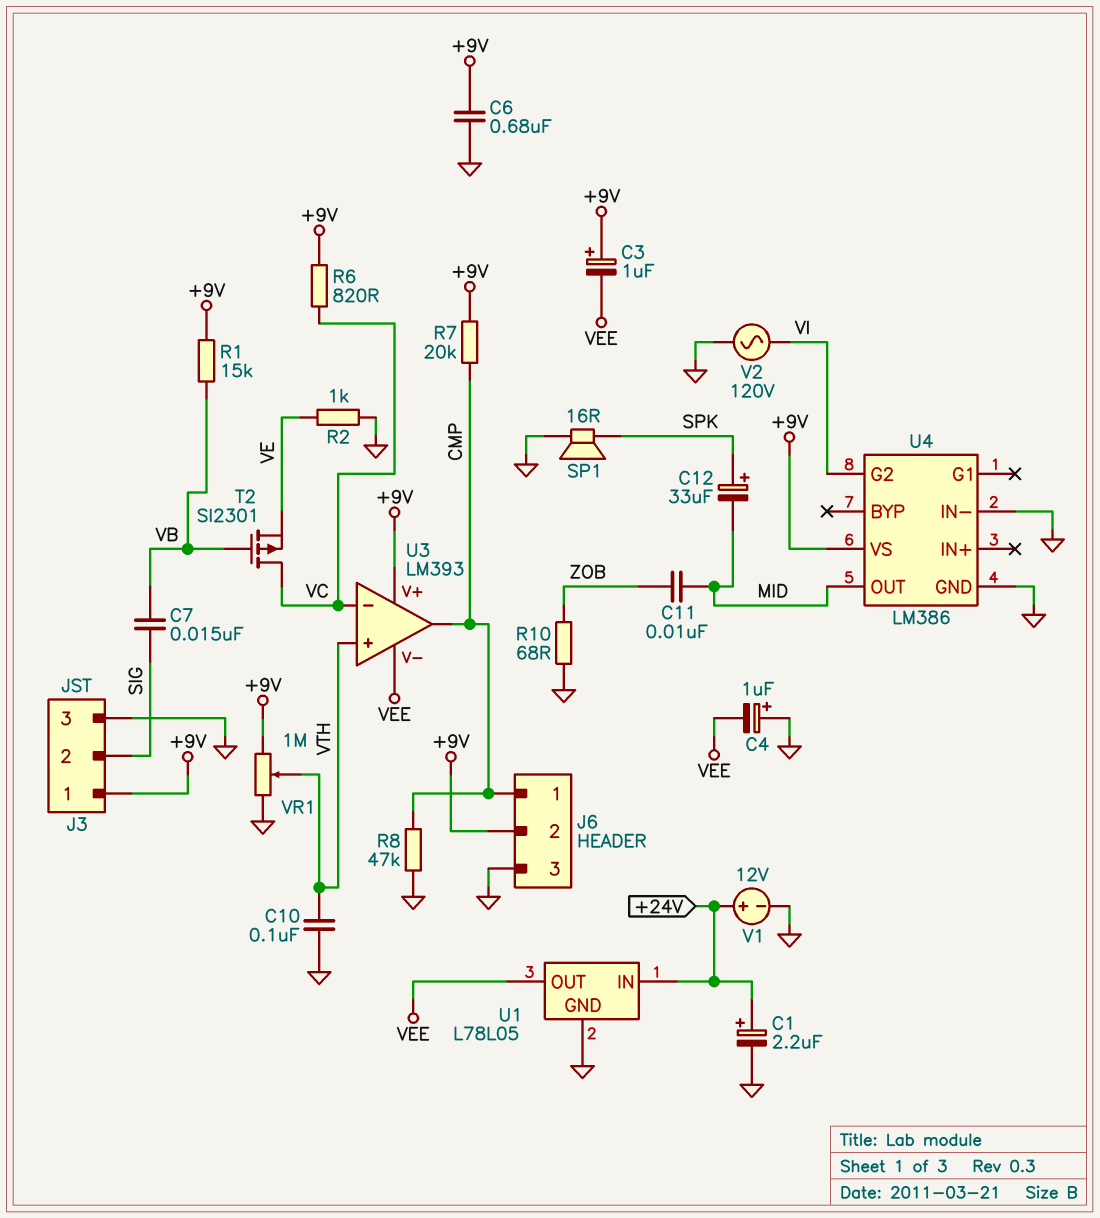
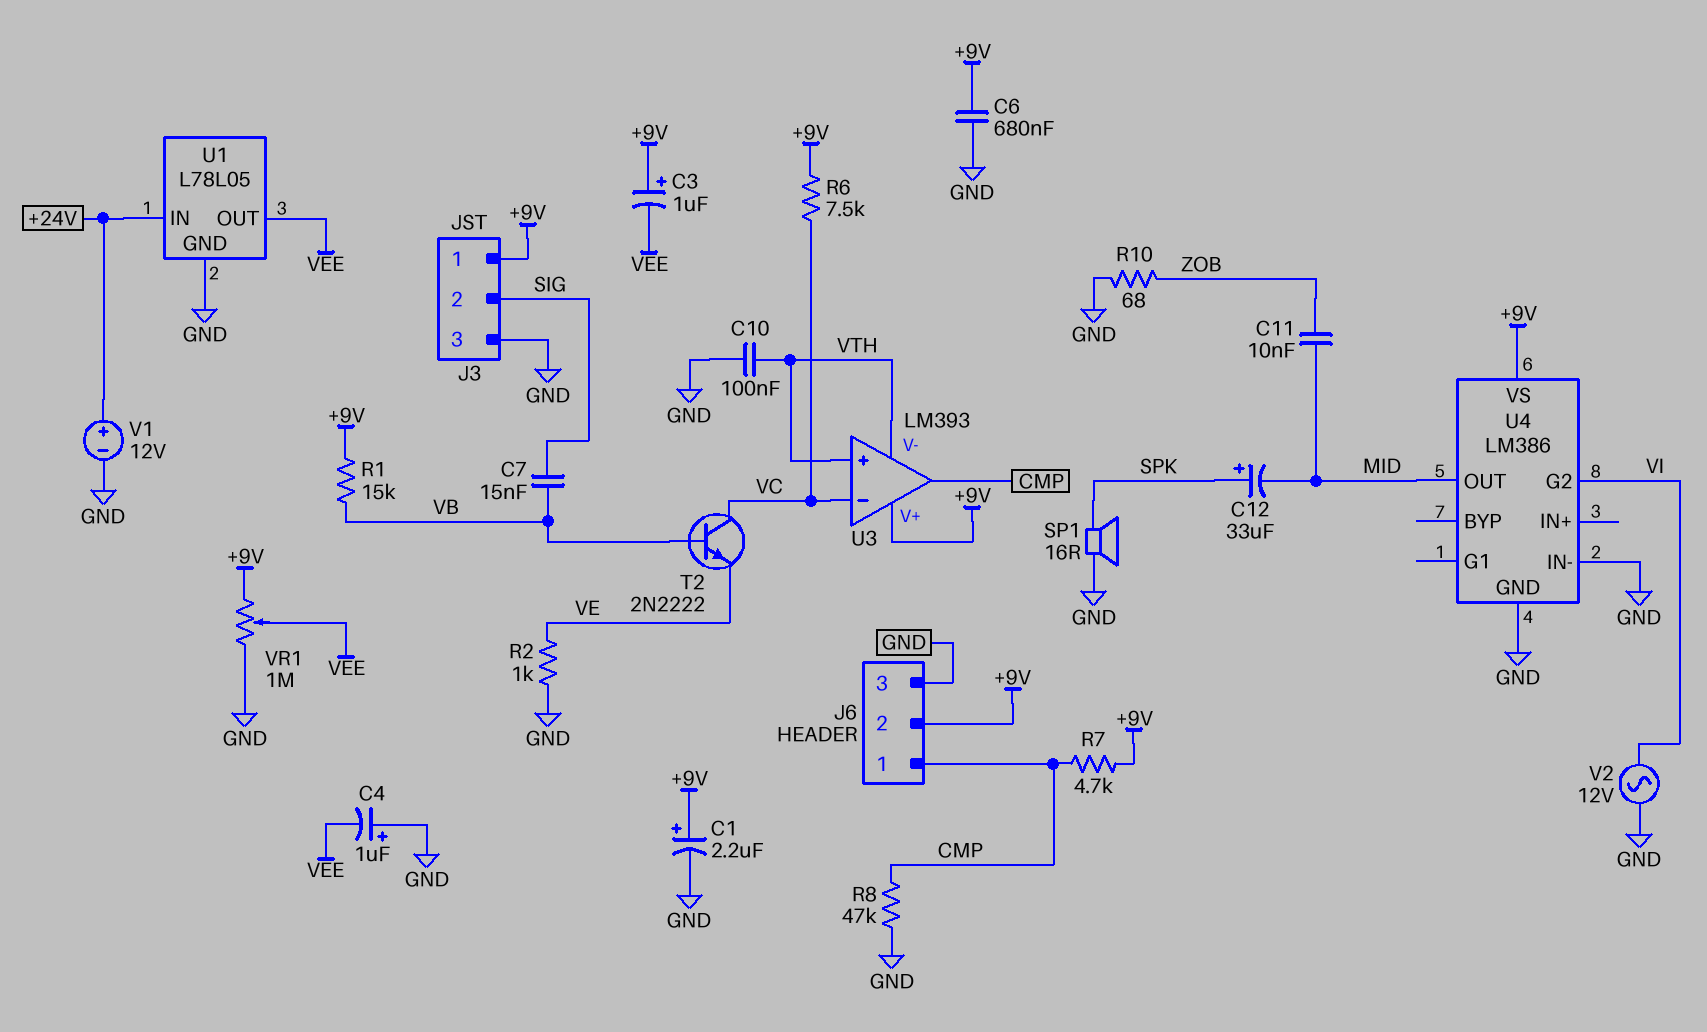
C1: 2.2uF (plus +24V, minus GND) -> 2.2uF (plus +9V, minus GND)
R6: 820 (+9V, VC) -> 7.5k (+9V, VC)
R7: 20k (+9V, CMP) -> 4.7k (+9V, CMP)
T2: PMOS SI2301 (G VB, D VC, S VE) -> NPN 2N2222 (B VB, C VC, E VE)
U3 pin V-: VEE -> VTH
V2: AC 120V (GND, VI) -> AC 12V (GND, VI)
VR1: 1M (+9V, GND, wiper VTH) -> 1M (+9V, GND, wiper VEE)

